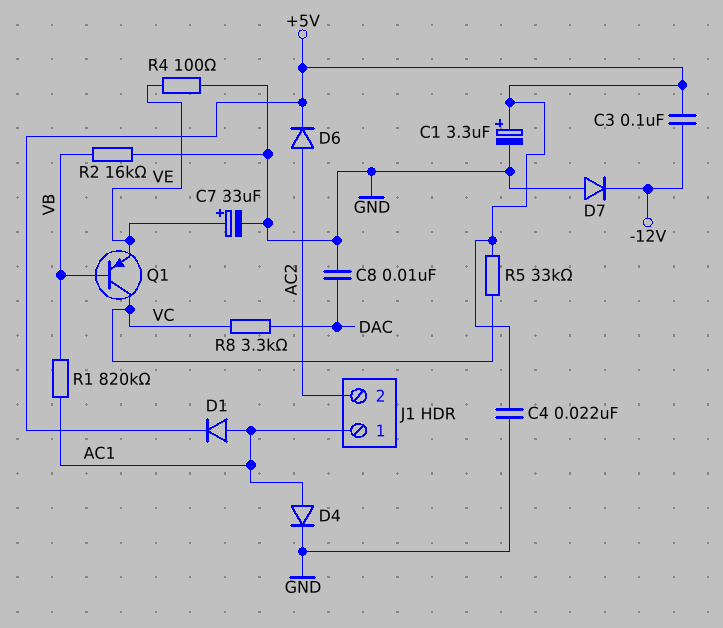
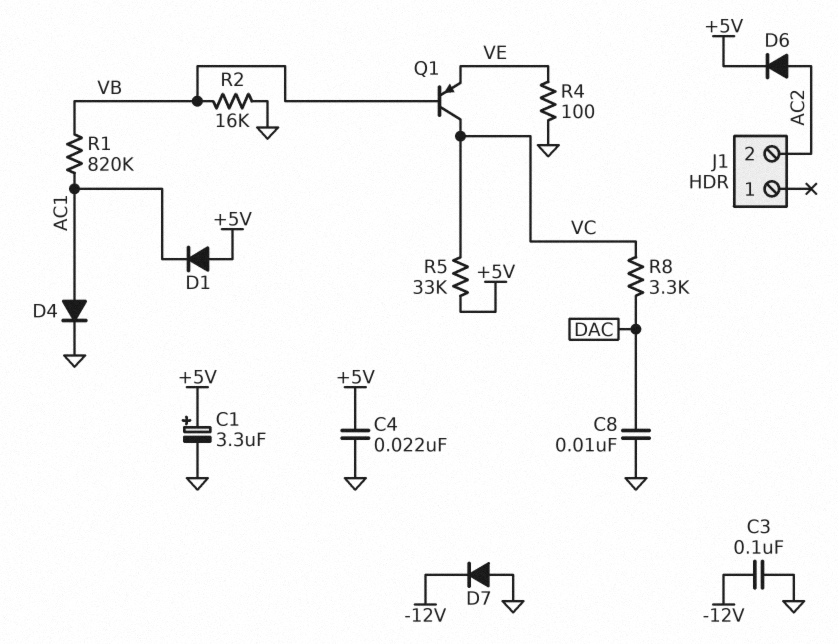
C3: 100nF (+5V, -12V) -> 100nF (-12V, GND)
C7: 33uF (plus VE, minus GND) -> none
D1: diode (A AC1, K +5V) -> diode (A +5V, K AC1)
J1 pin 1: AC1 -> none

